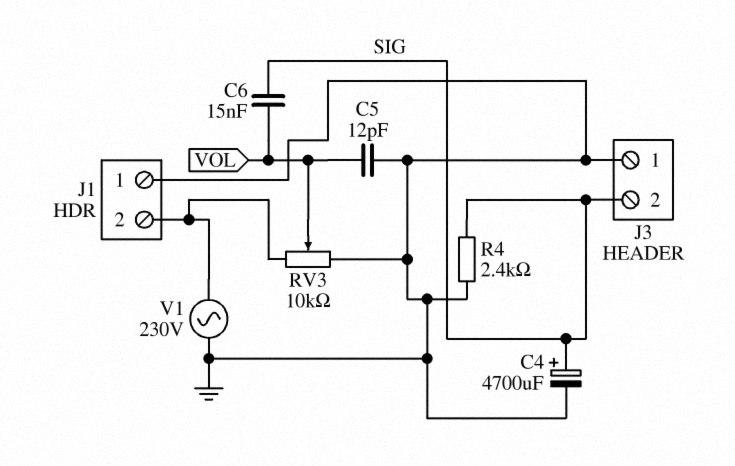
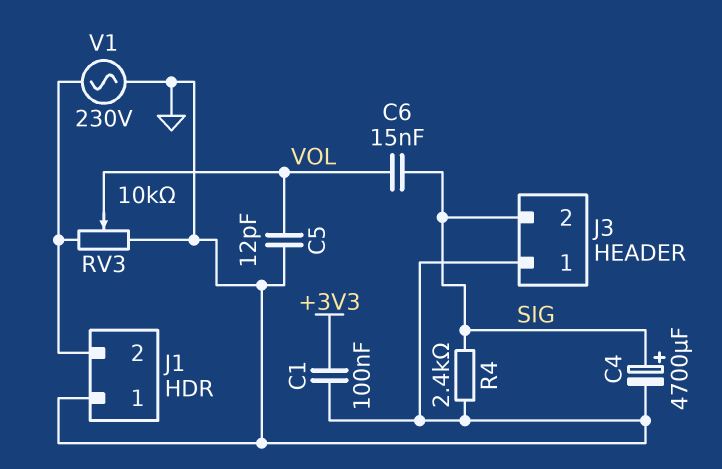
C1: none -> 100nF (+3V3, GND)

